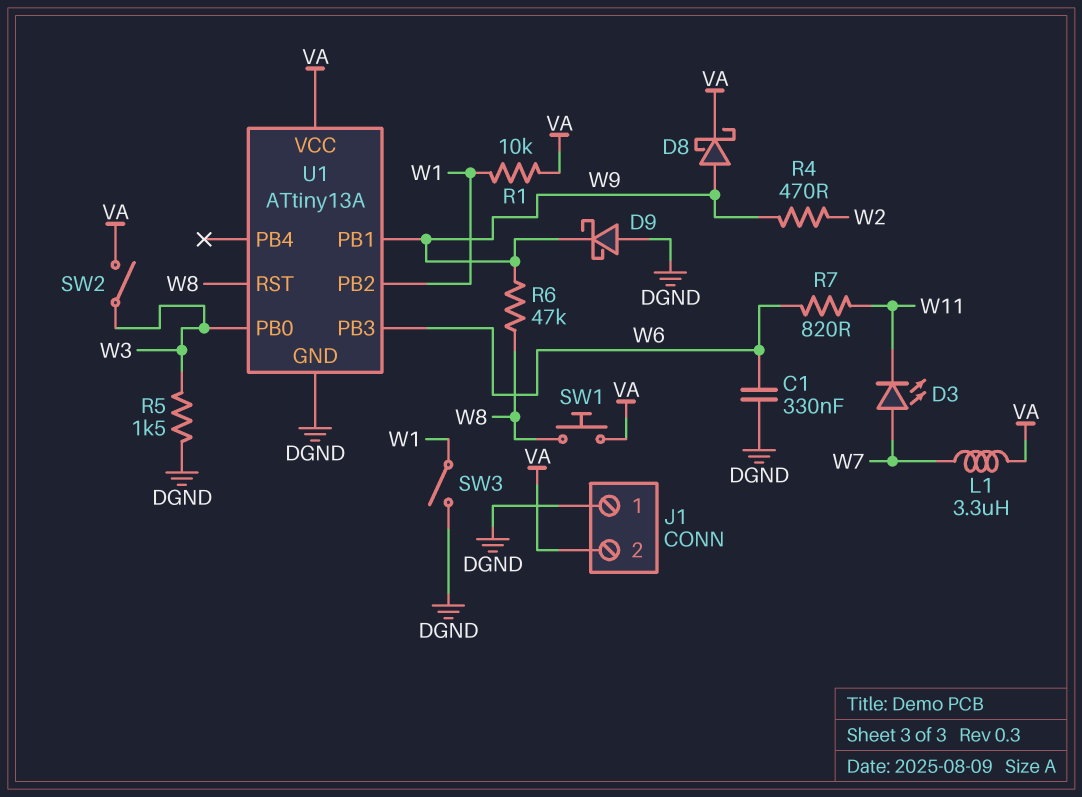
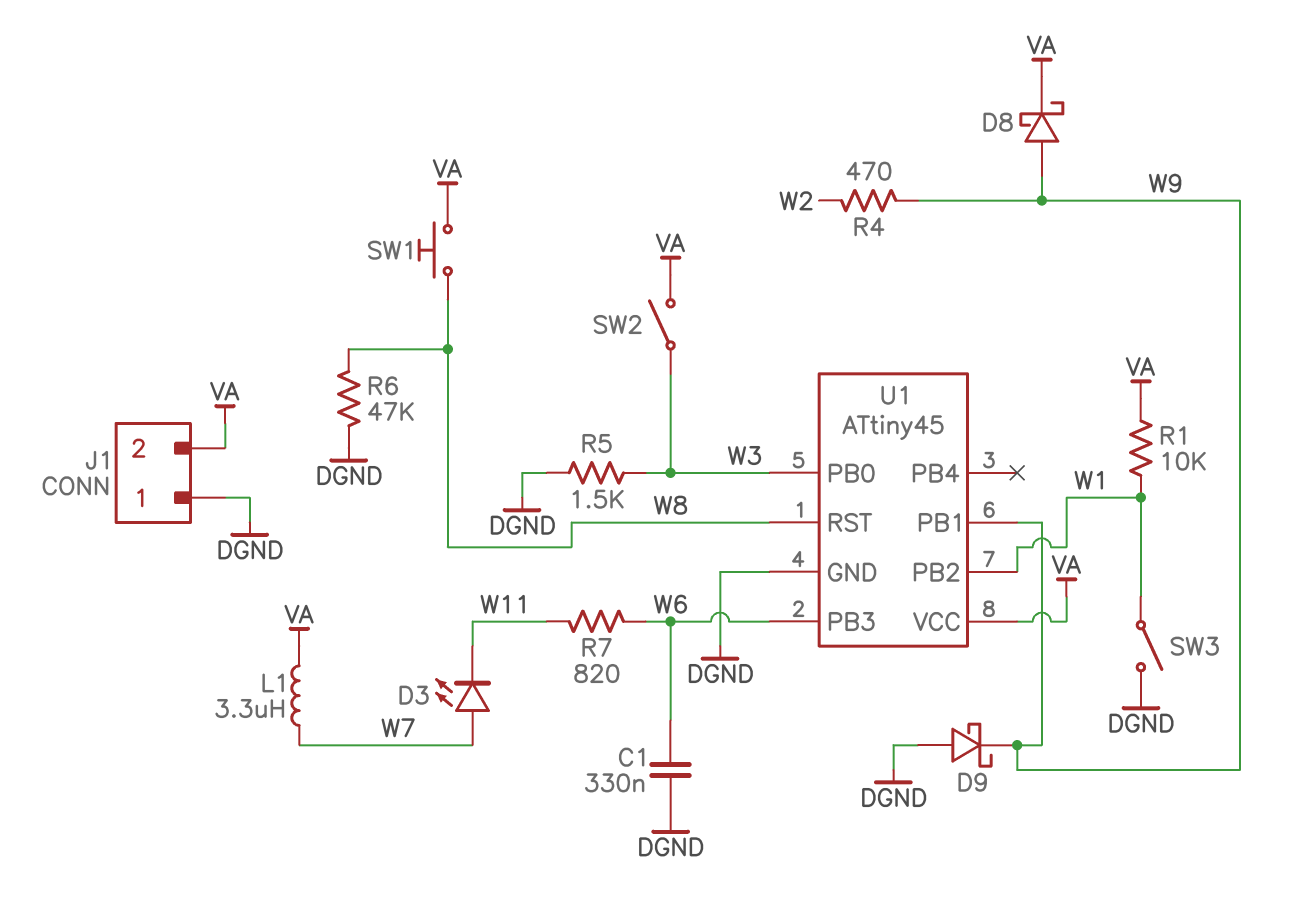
R6: 47k (W8, W9) -> 47k (DGND, W8)
U1: ATtiny13A -> ATtiny45

